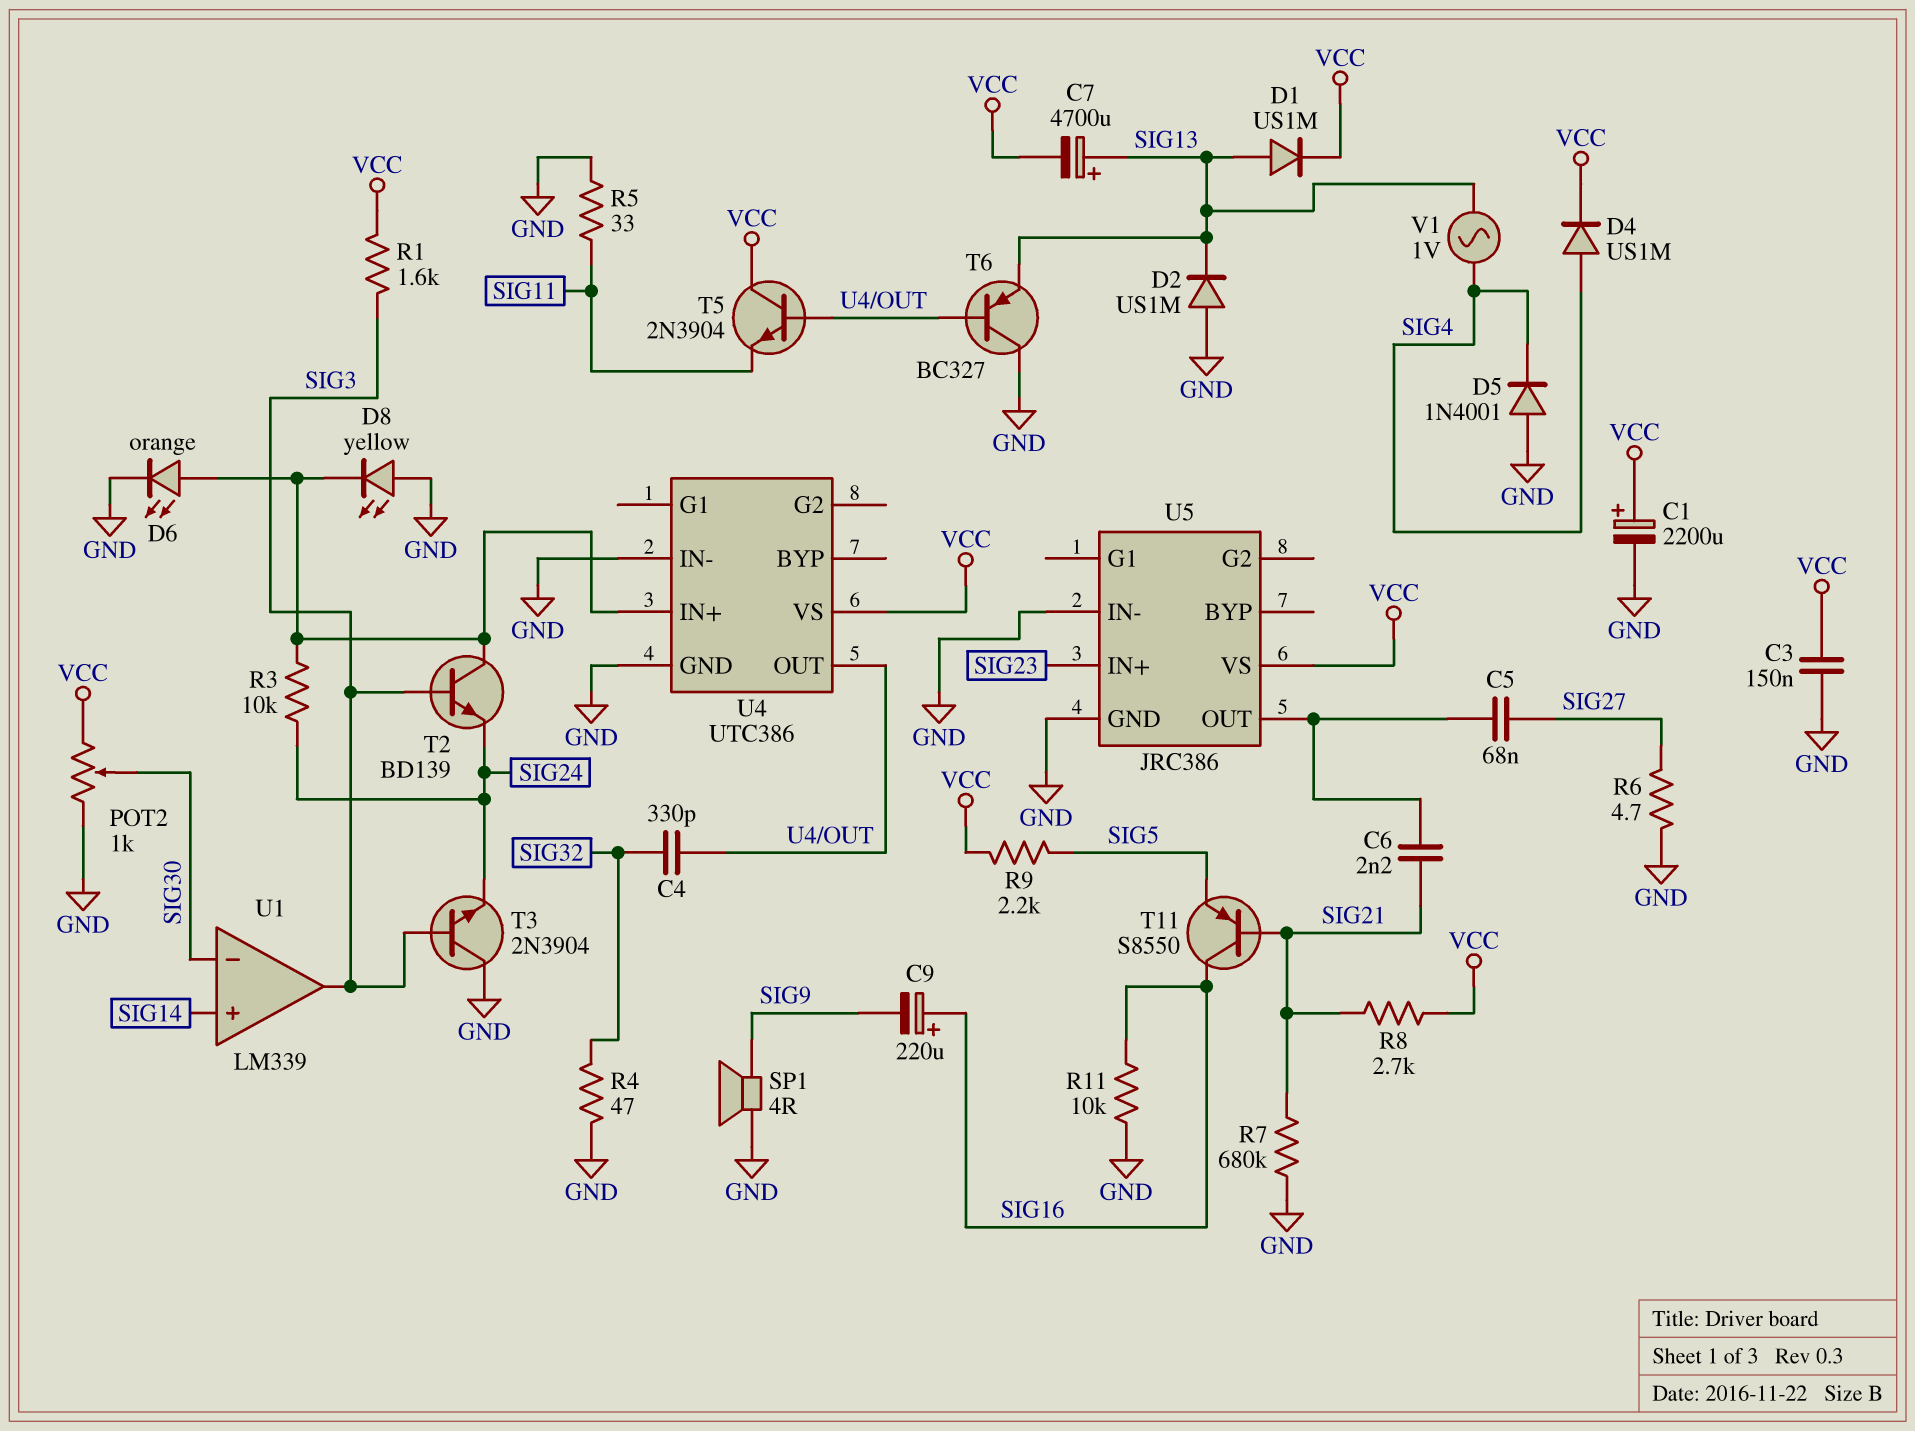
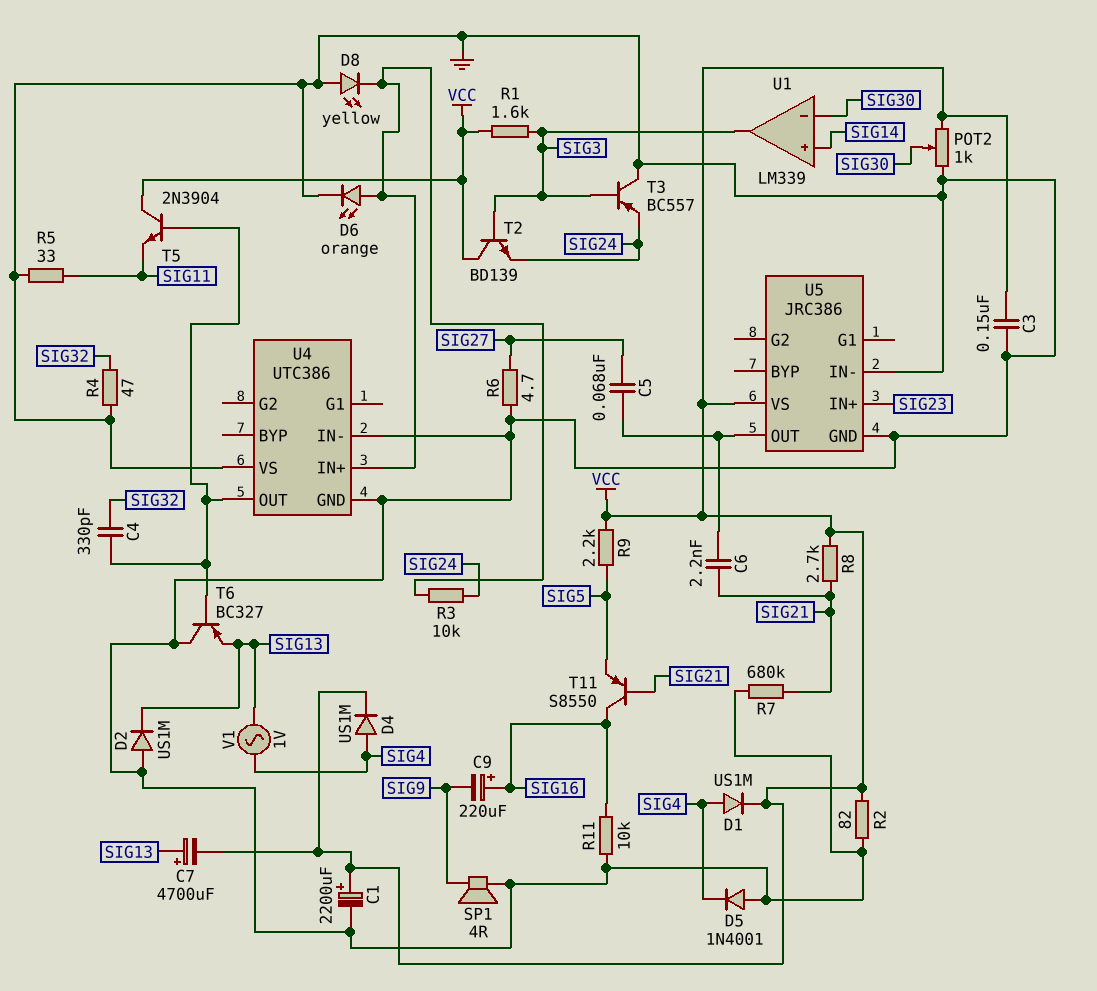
D1: diode US1M (A SIG13, K VCC) -> diode US1M (A SIG4, K VCC)
R2: none -> 82 (GND, VCC)
T2: NPN BD139 (B SIG3, C U4/IN+, E SIG24) -> NPN BD139 (B SIG3, C VCC, E SIG24)
T3: NPN 2N3904 (B SIG3, C GND, E SIG24) -> PNP BC557 (B SIG3, C GND, E SIG24)
U4 pin VS: VCC -> GND

